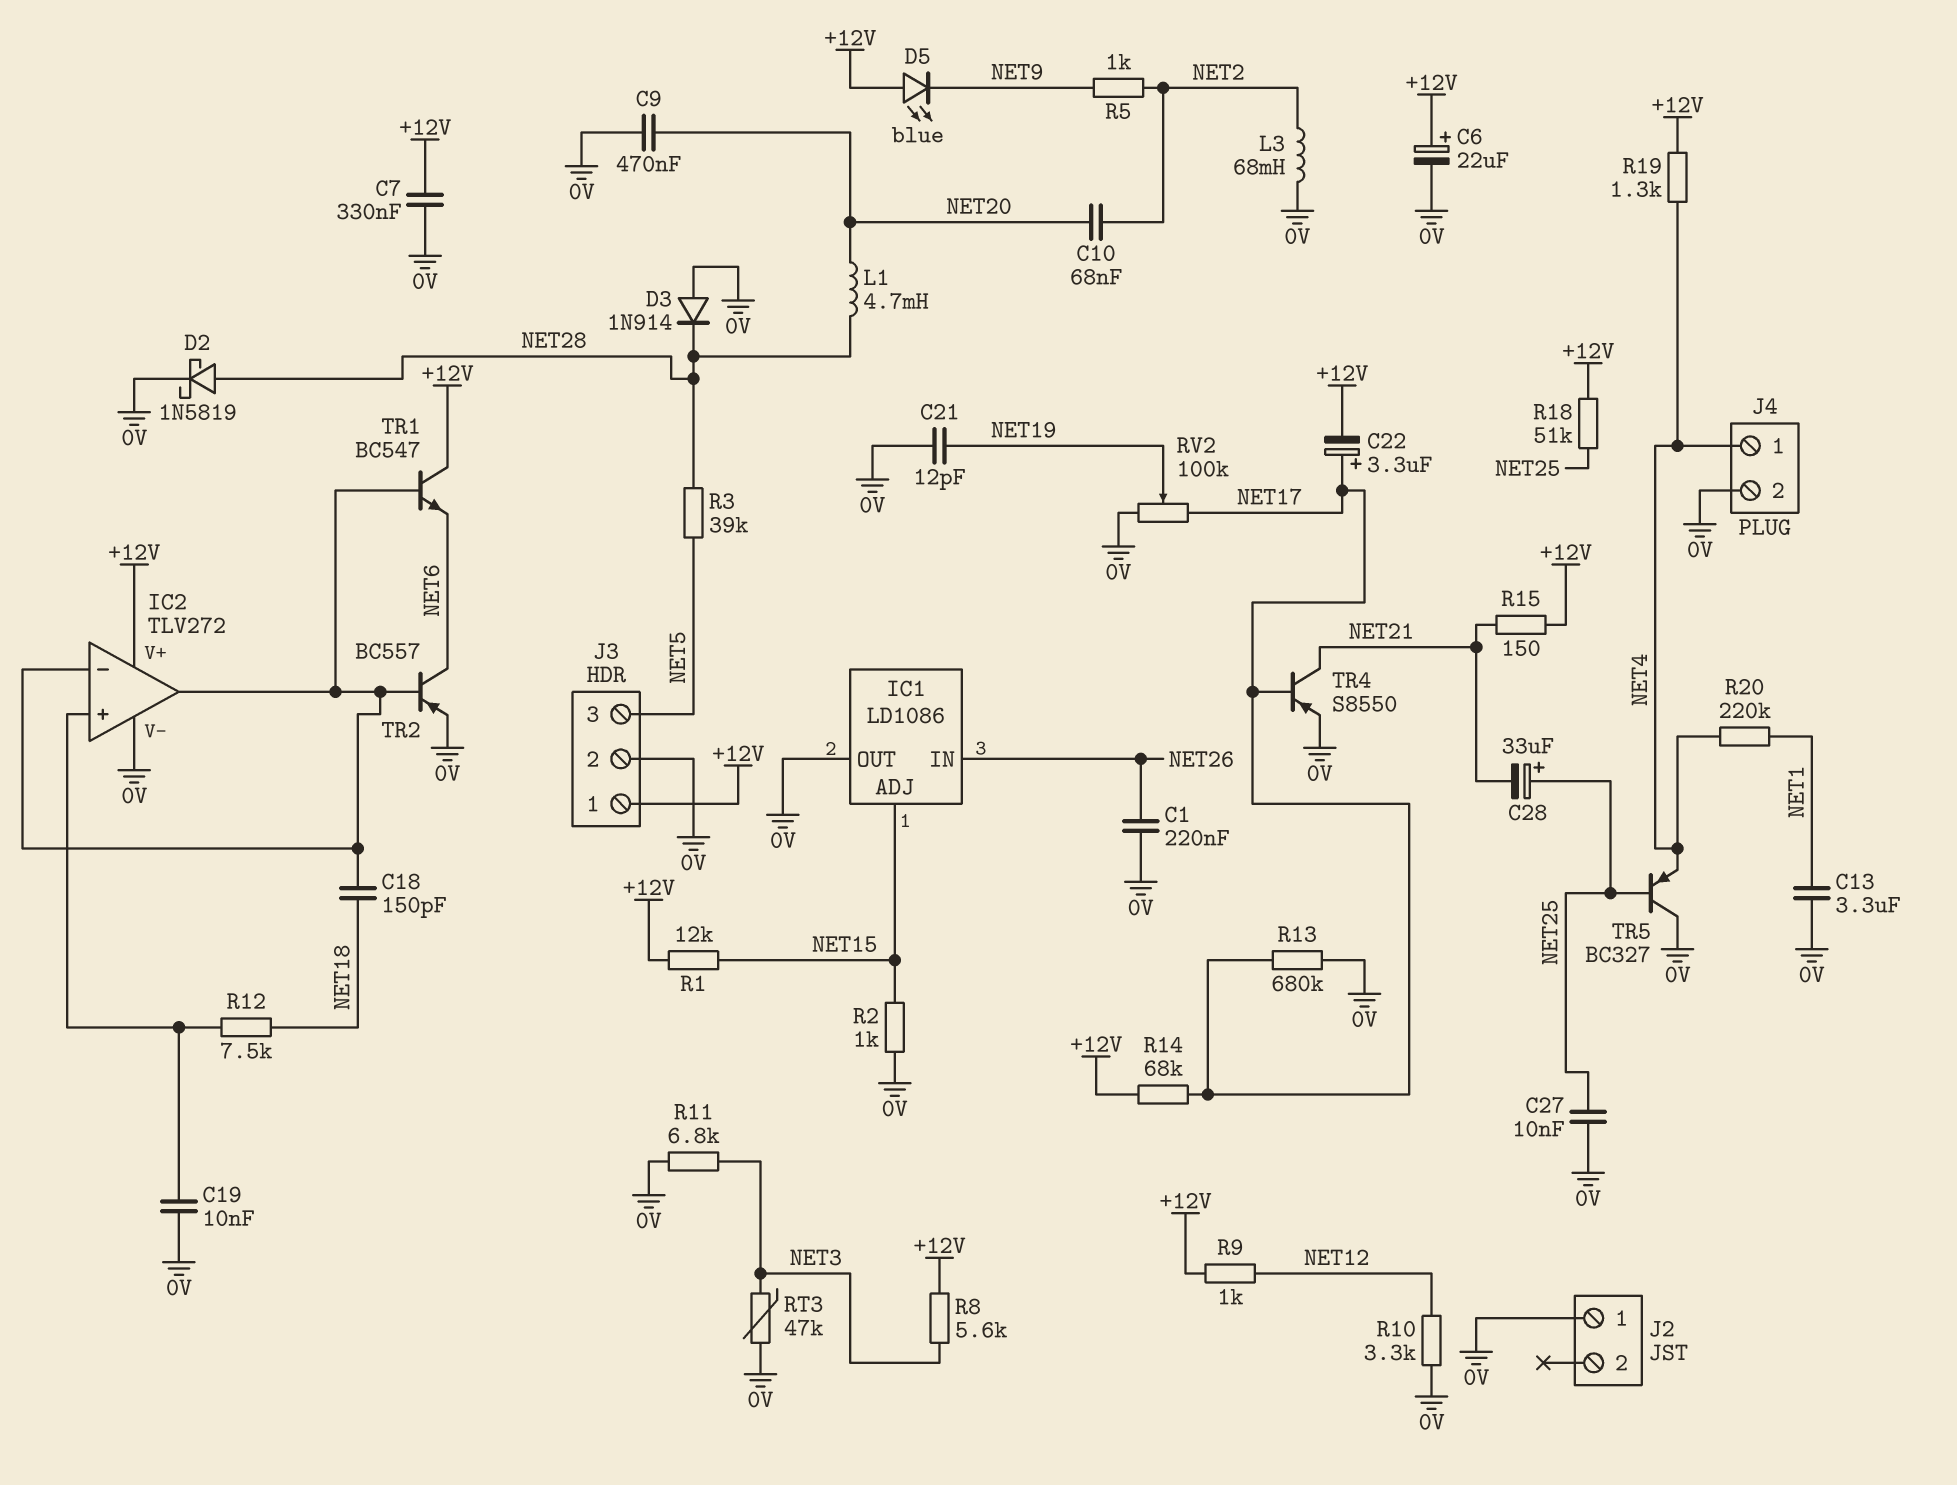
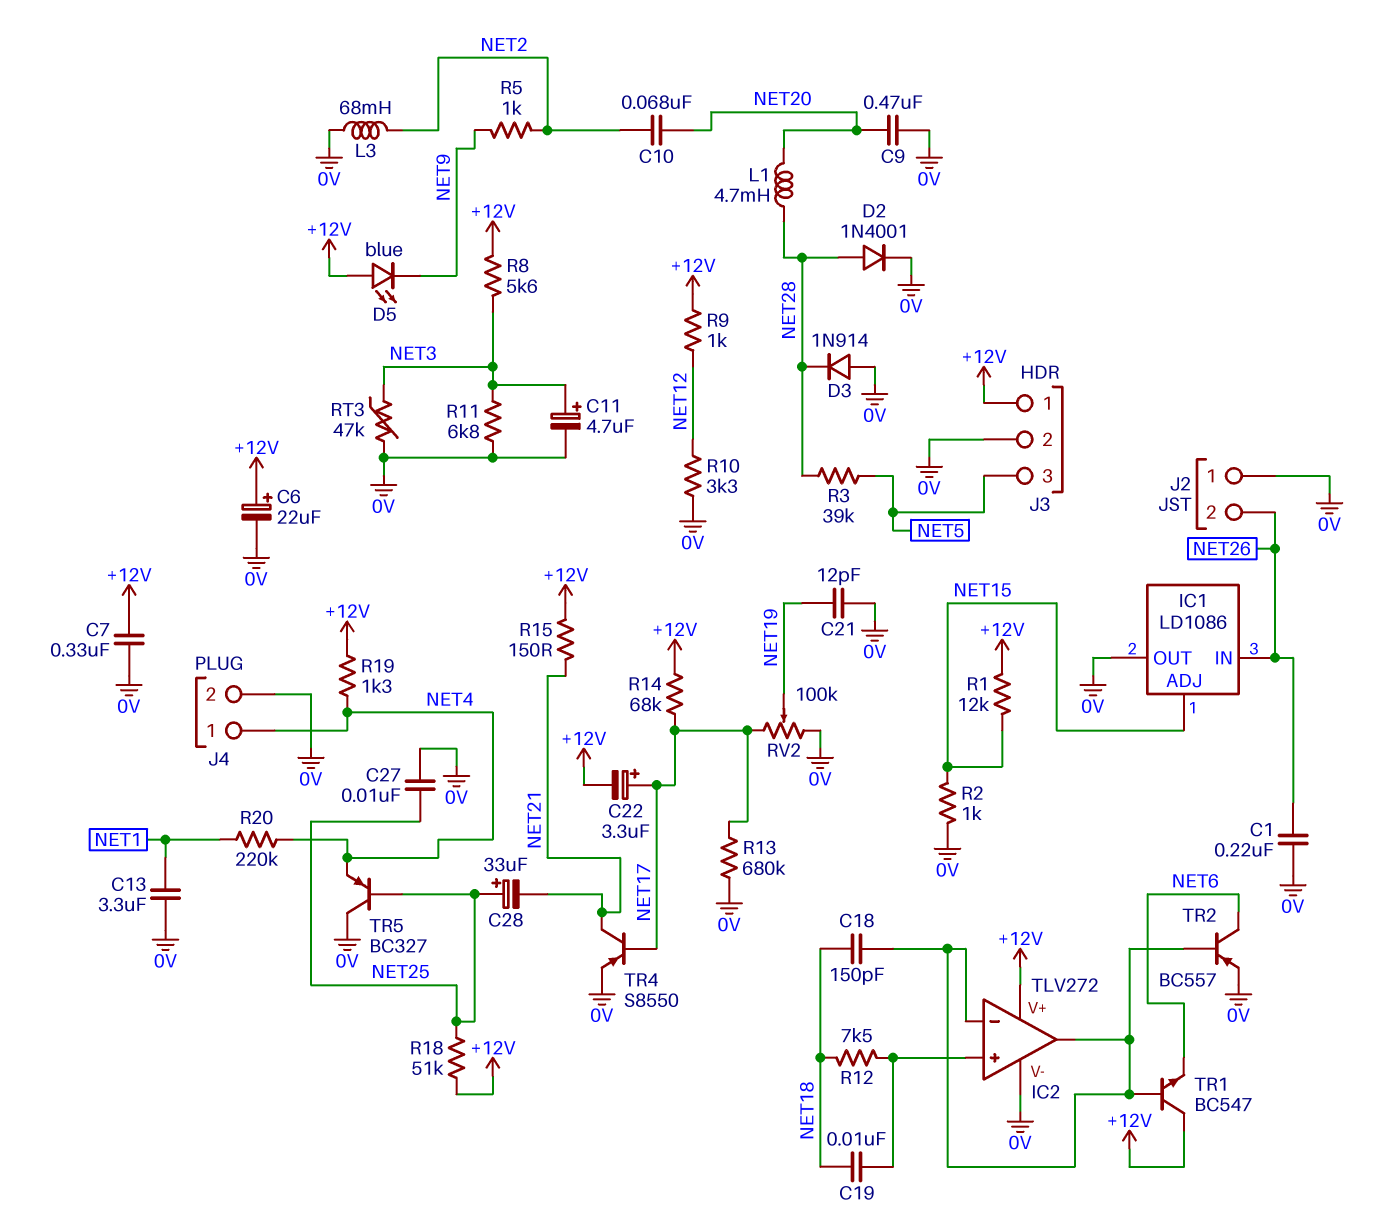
C11: none -> 4.7uF (plus NET3, minus 0V)
C19: 10nF (0V, IC2/in+) -> 10nF (IC2/in+, NET18)
D2: schottky 1N5819 (A NET28, K 0V) -> diode 1N4001 (A NET28, K 0V)
J2 pin 2: none -> NET26

